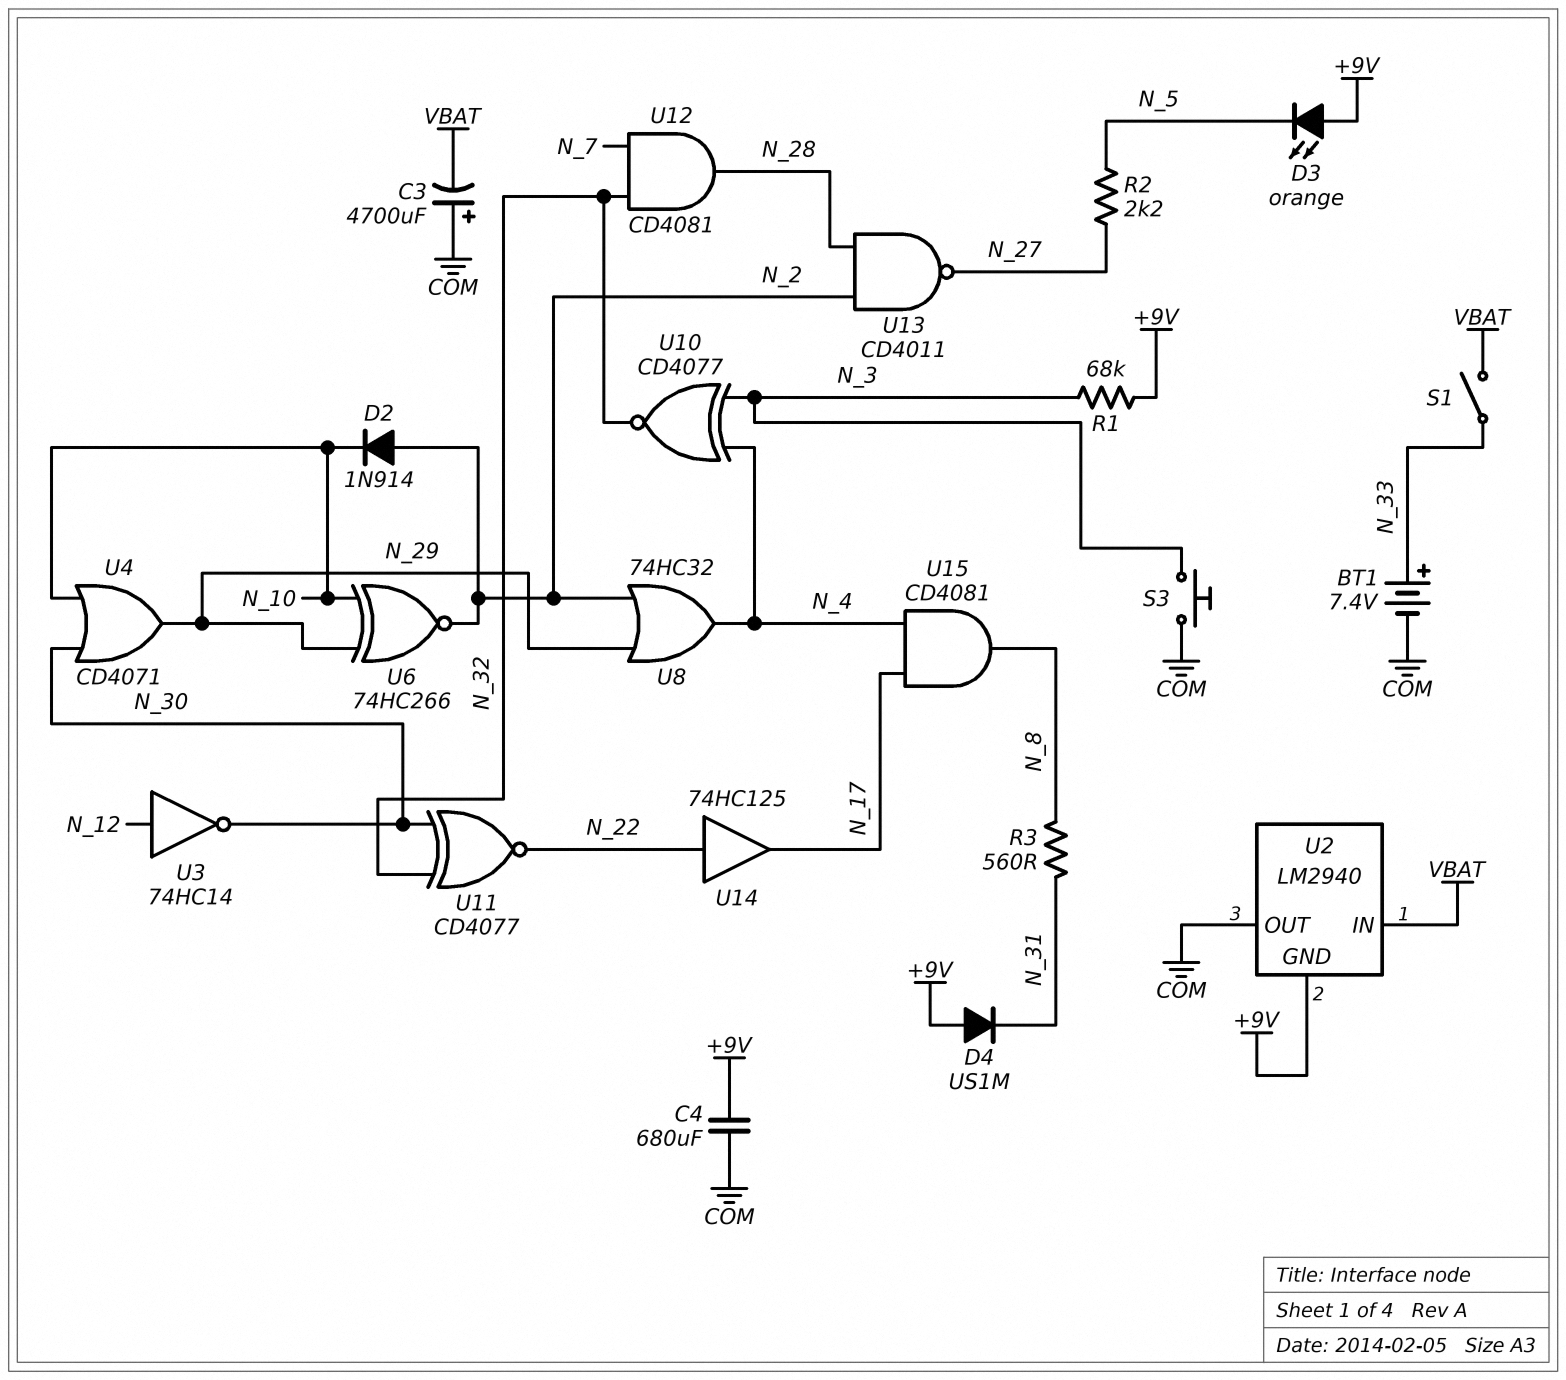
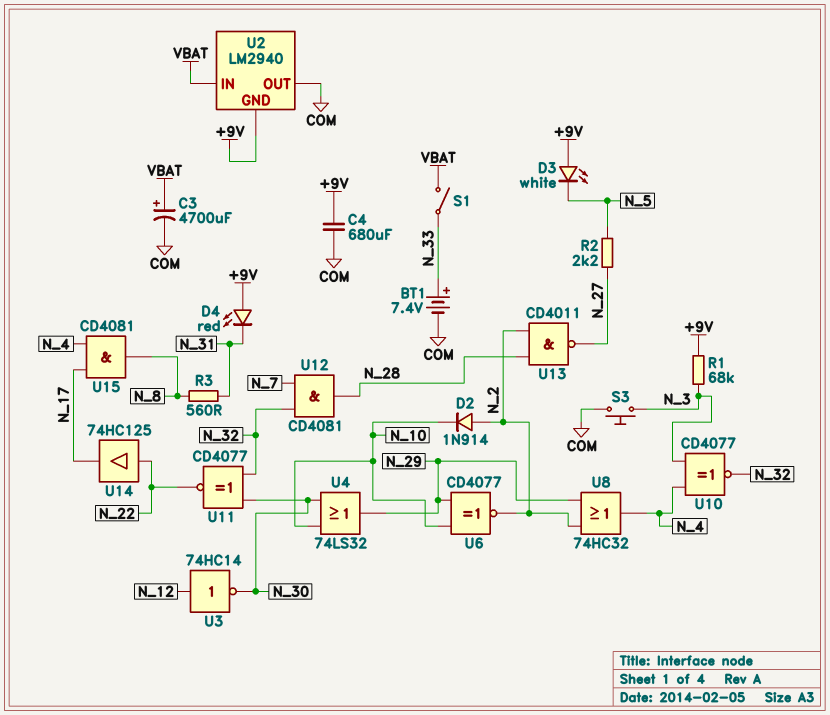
C3: 4700uF (plus COM, minus VBAT) -> 4700uF (plus VBAT, minus COM)
D3: LED orange (A +9V, K N_5) -> LED white (A +9V, K N_5)
D4: diode US1M (A +9V, K N_31) -> LED red (A +9V, K N_31)
U4: OR CD4071 (in N_10, in N_30, out N_29) -> OR 74LS32 (in N_10, in N_30, out N_29)
U6: XNOR 74HC266 (in N_10, in N_29, out N_2) -> XNOR CD4077 (in N_10, in N_29, out N_2)

